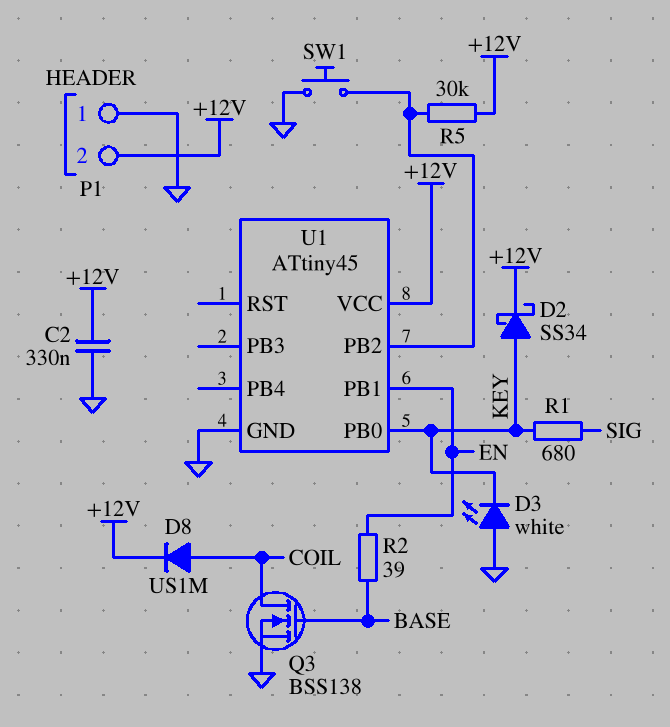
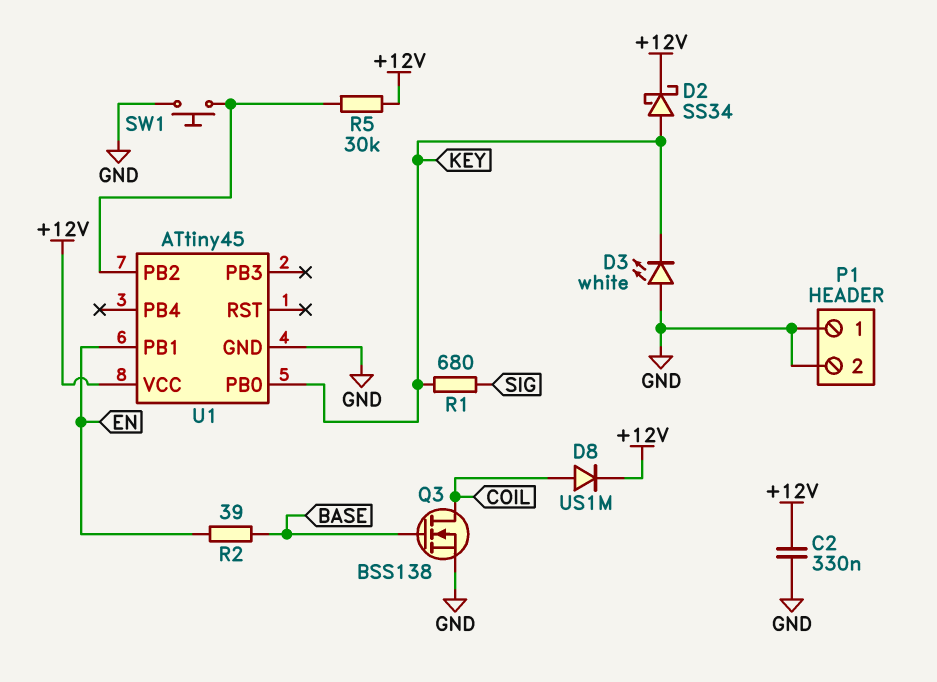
P1 pin 2: +12V -> GND

